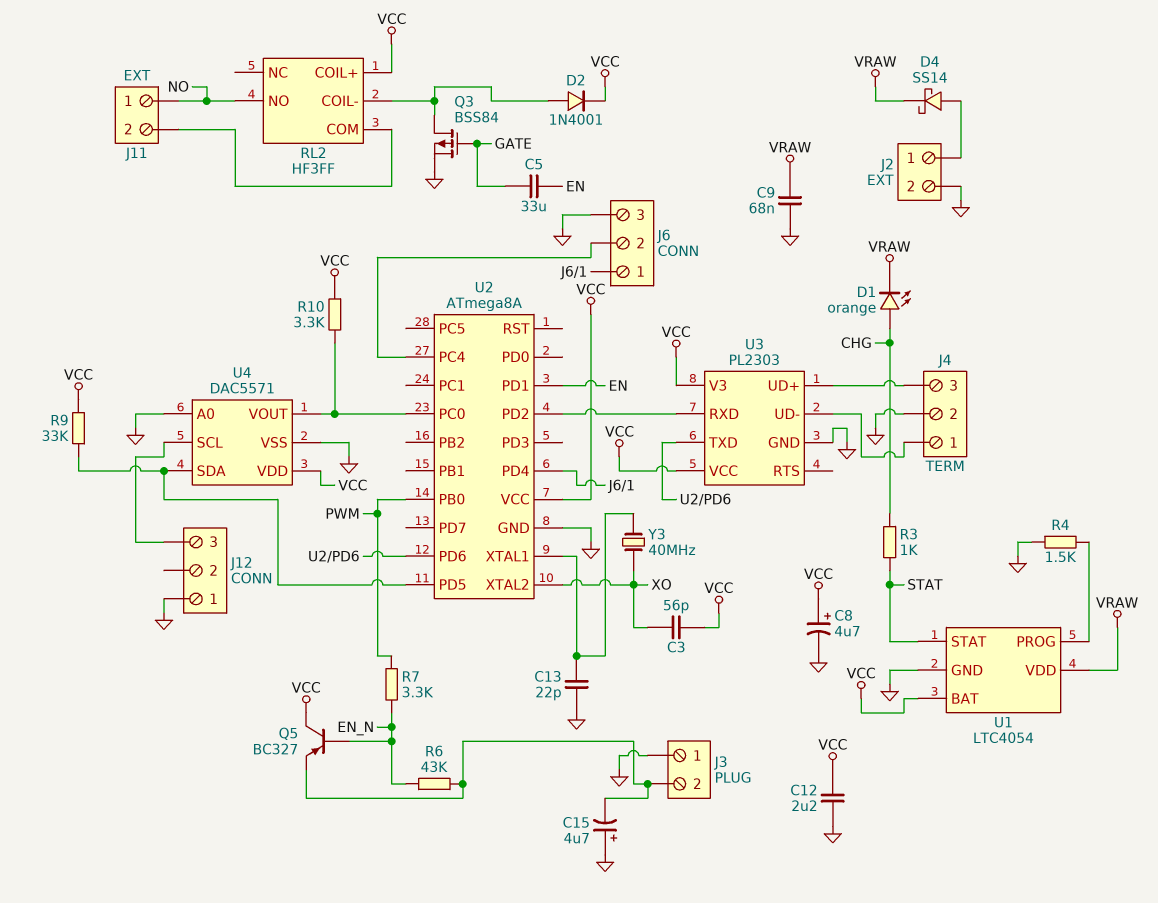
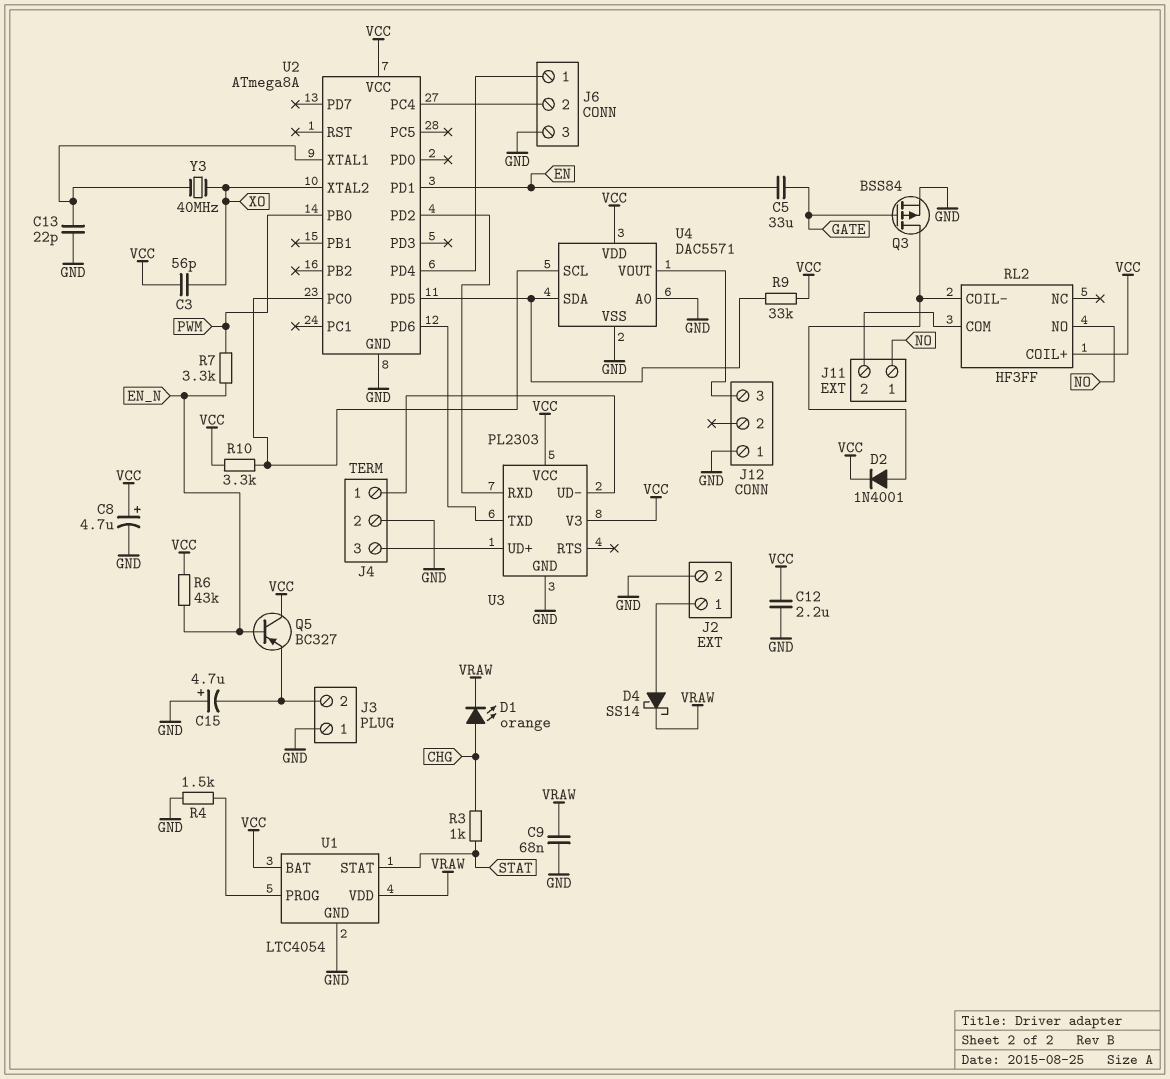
R6: 43k (EN_N, J3/2) -> 43k (EN_N, VCC)
U4 pin SCL: J12/3 -> U2/PC0
U4 pin VOUT: U2/PC0 -> J12/3

